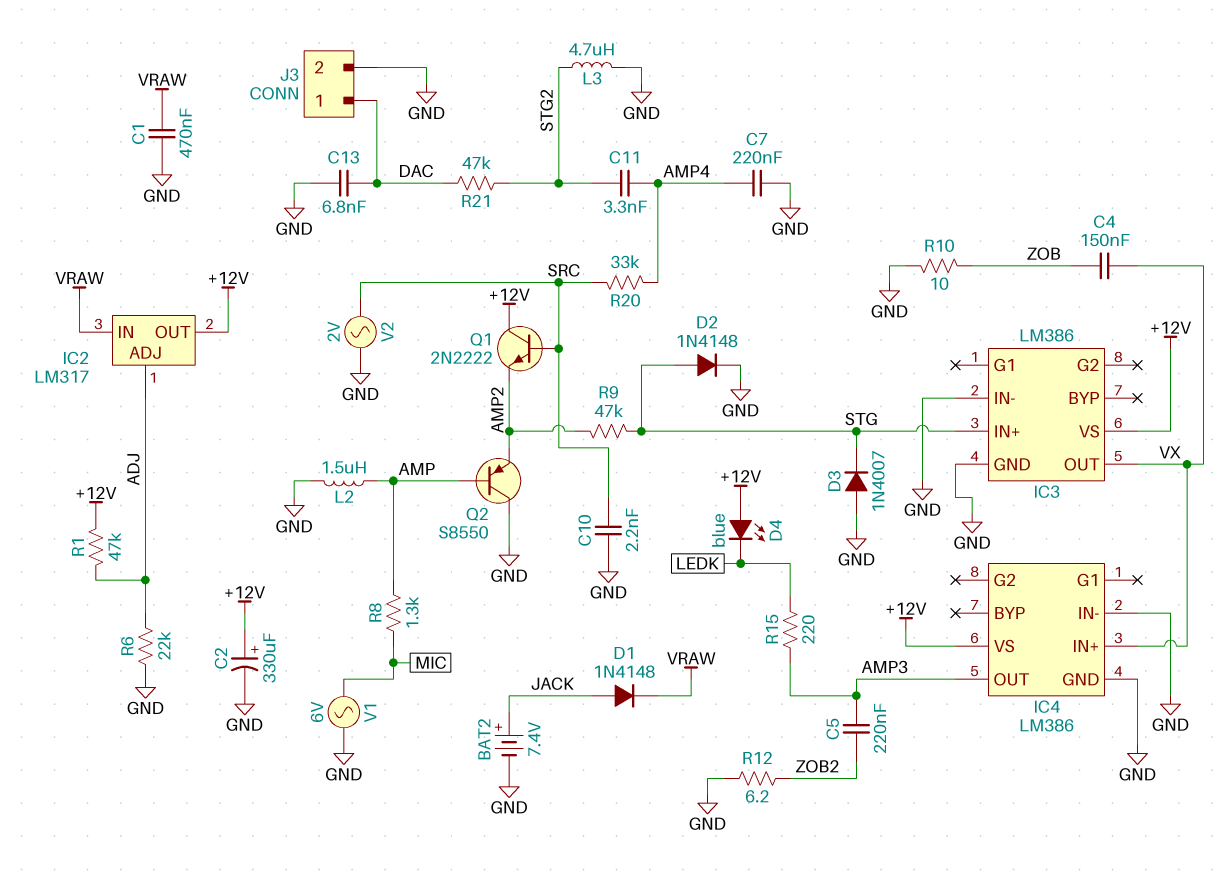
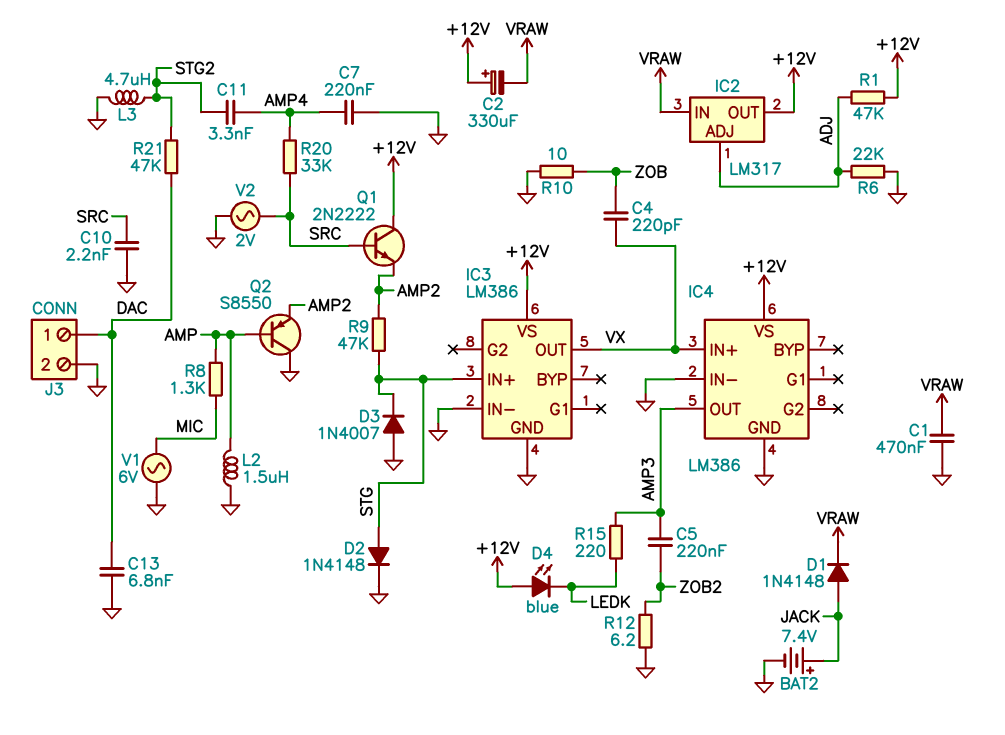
C2: 330uF (plus +12V, minus GND) -> 330uF (plus +12V, minus VRAW)
C4: 150nF (VX, ZOB) -> 220pF (VX, ZOB)

